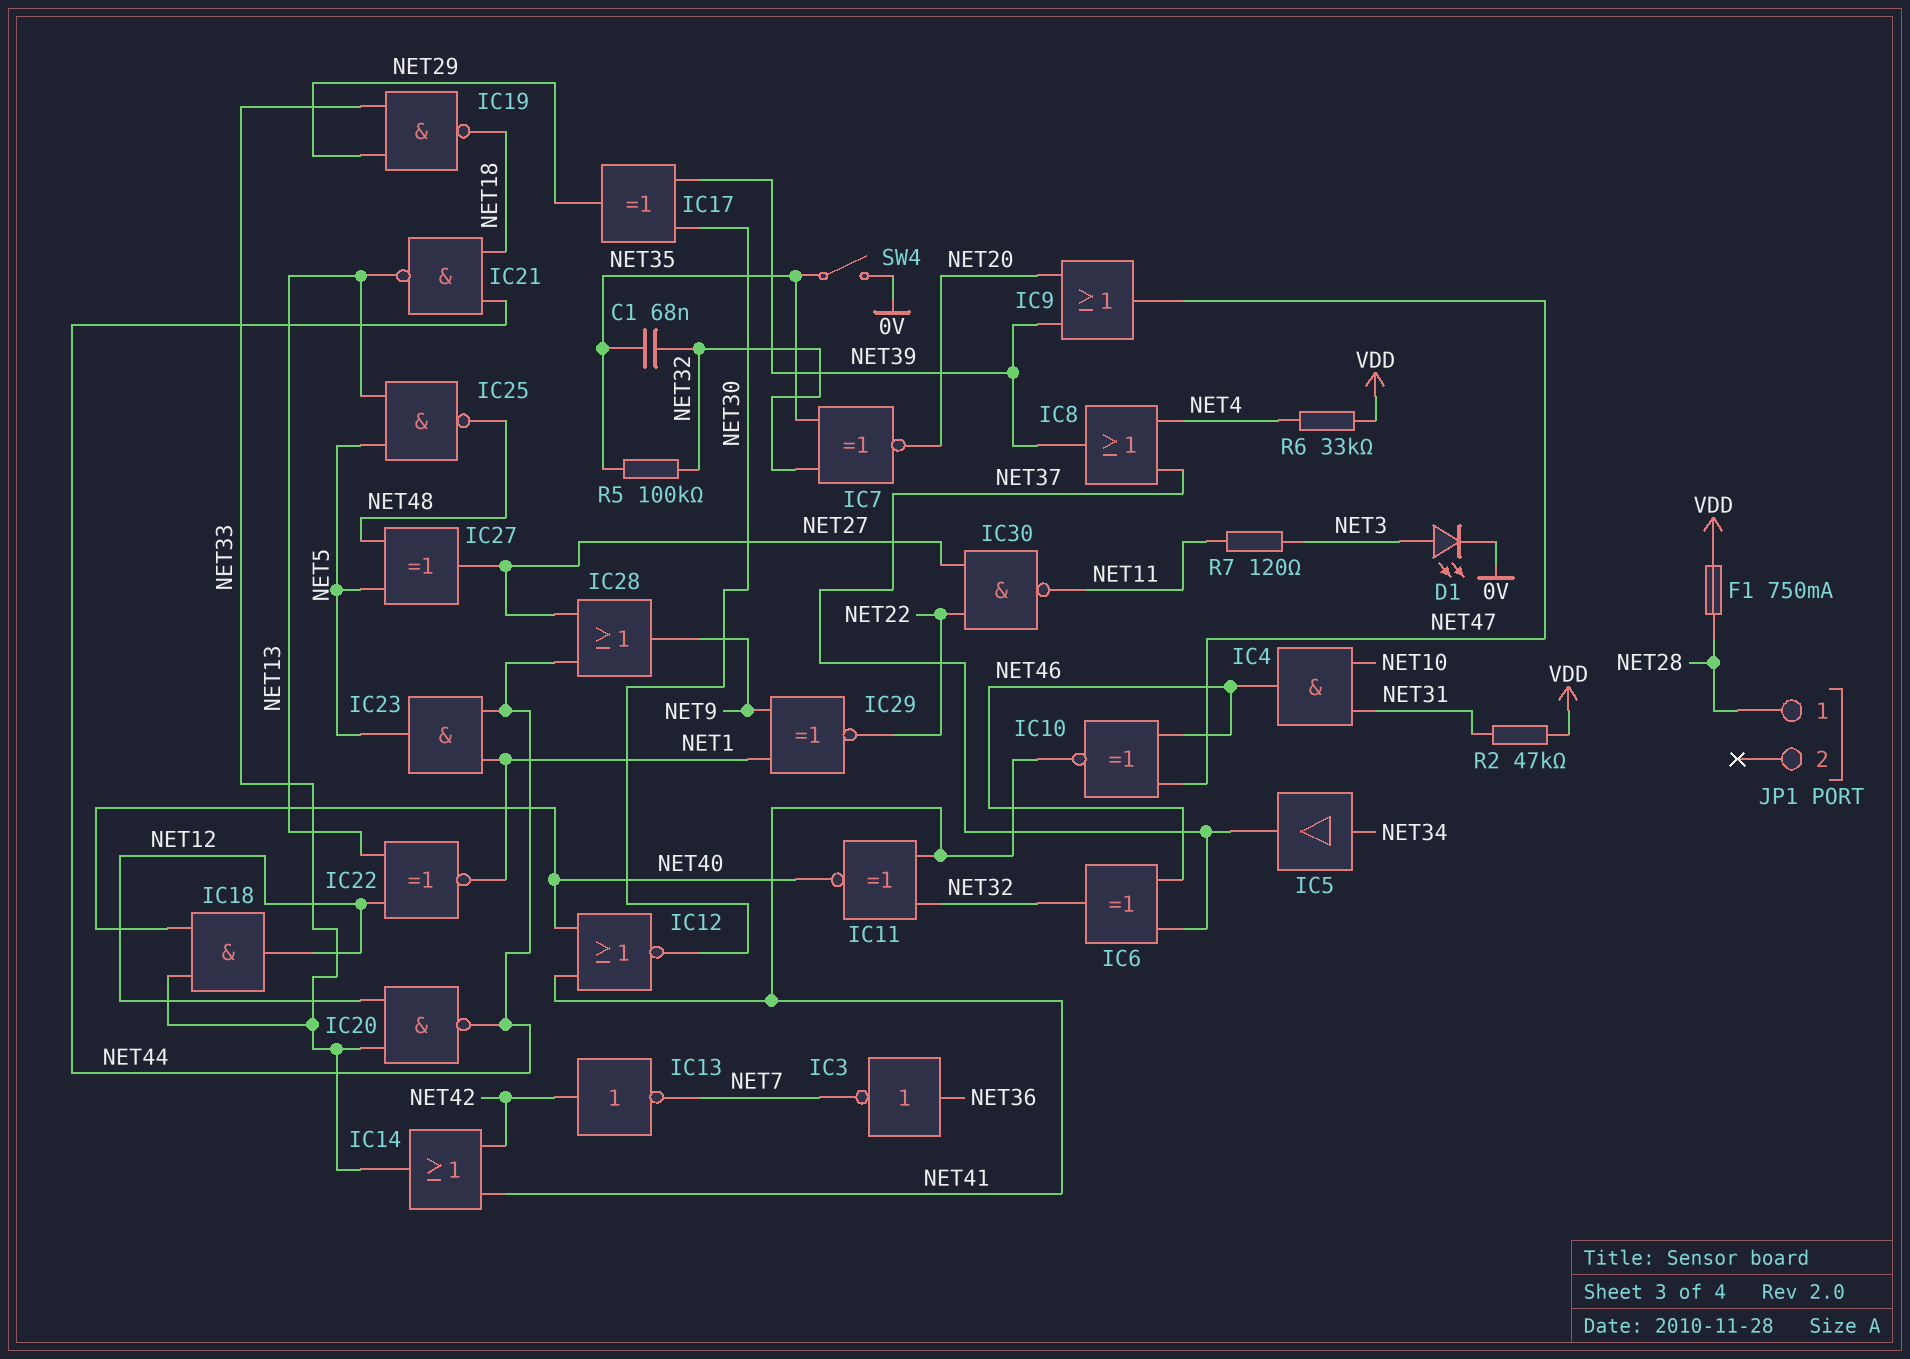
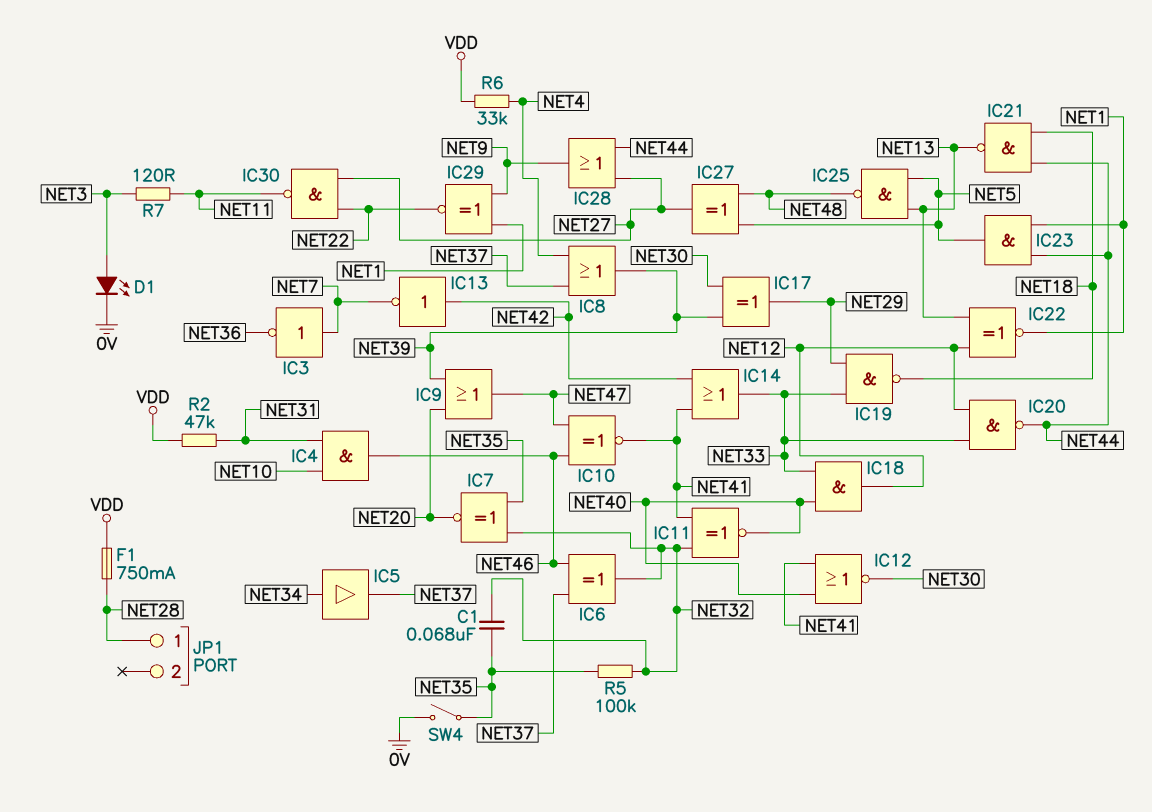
IC3: NOT (in NET36, out NET7) -> NOT (in NET7, out NET36)

